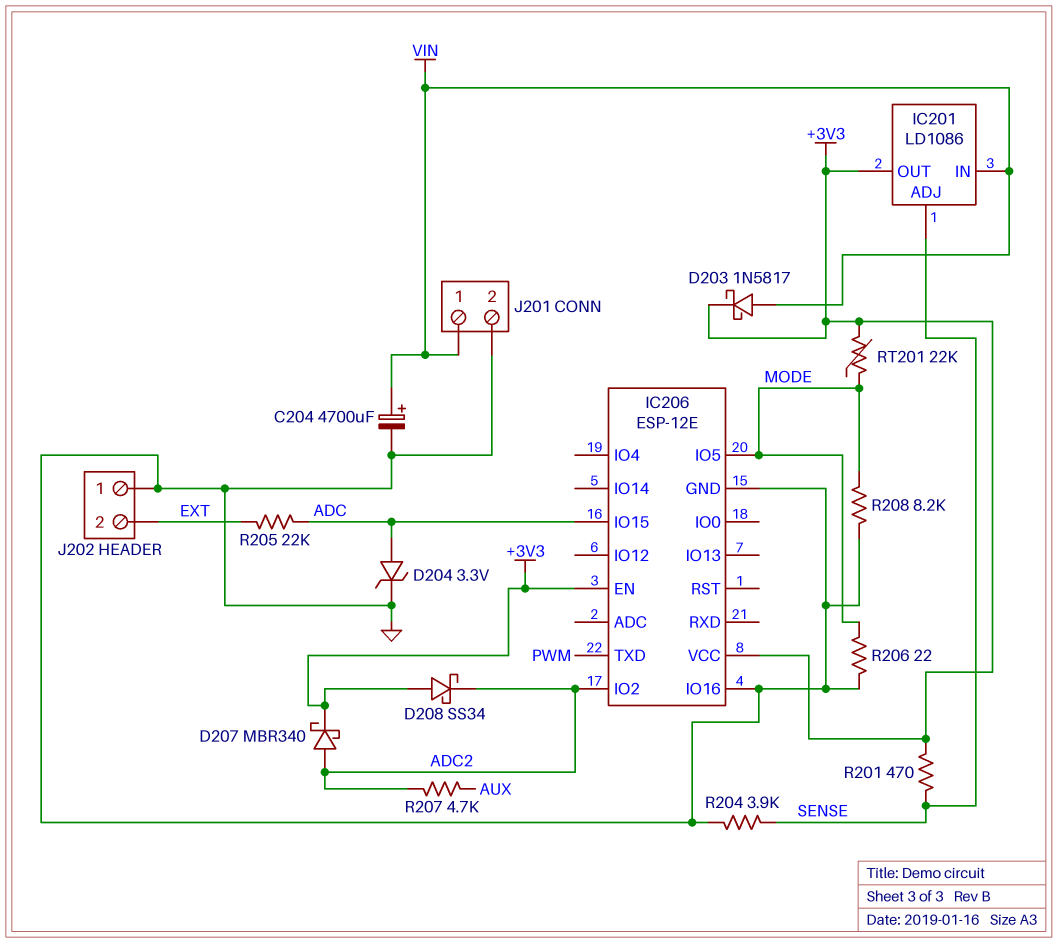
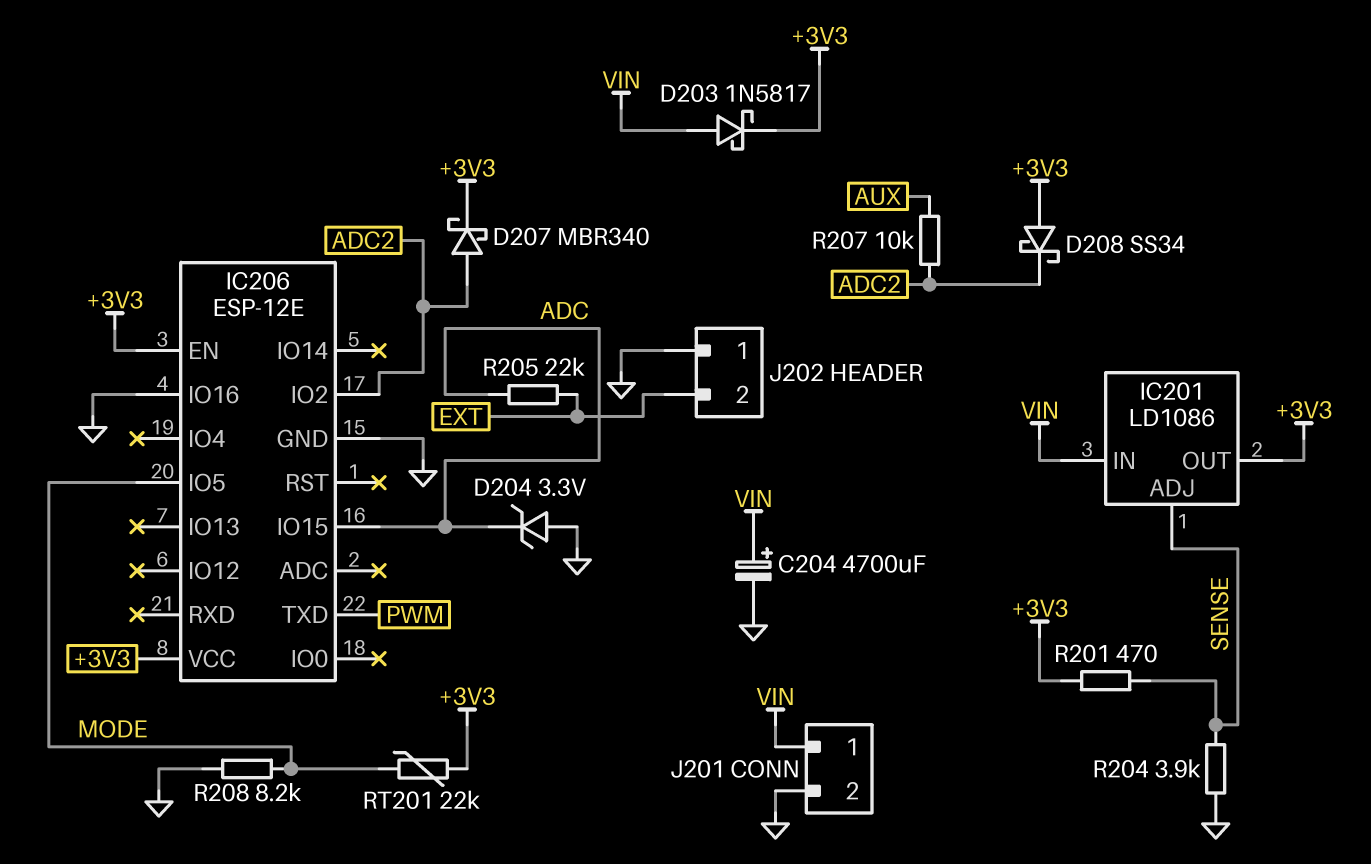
D204: zener 3.3V (A ADC, K GND) -> zener 3.3V (A GND, K ADC)
R206: 22 (GND, MODE) -> none
R207: 4.7k (ADC2, AUX) -> 10k (ADC2, AUX)

